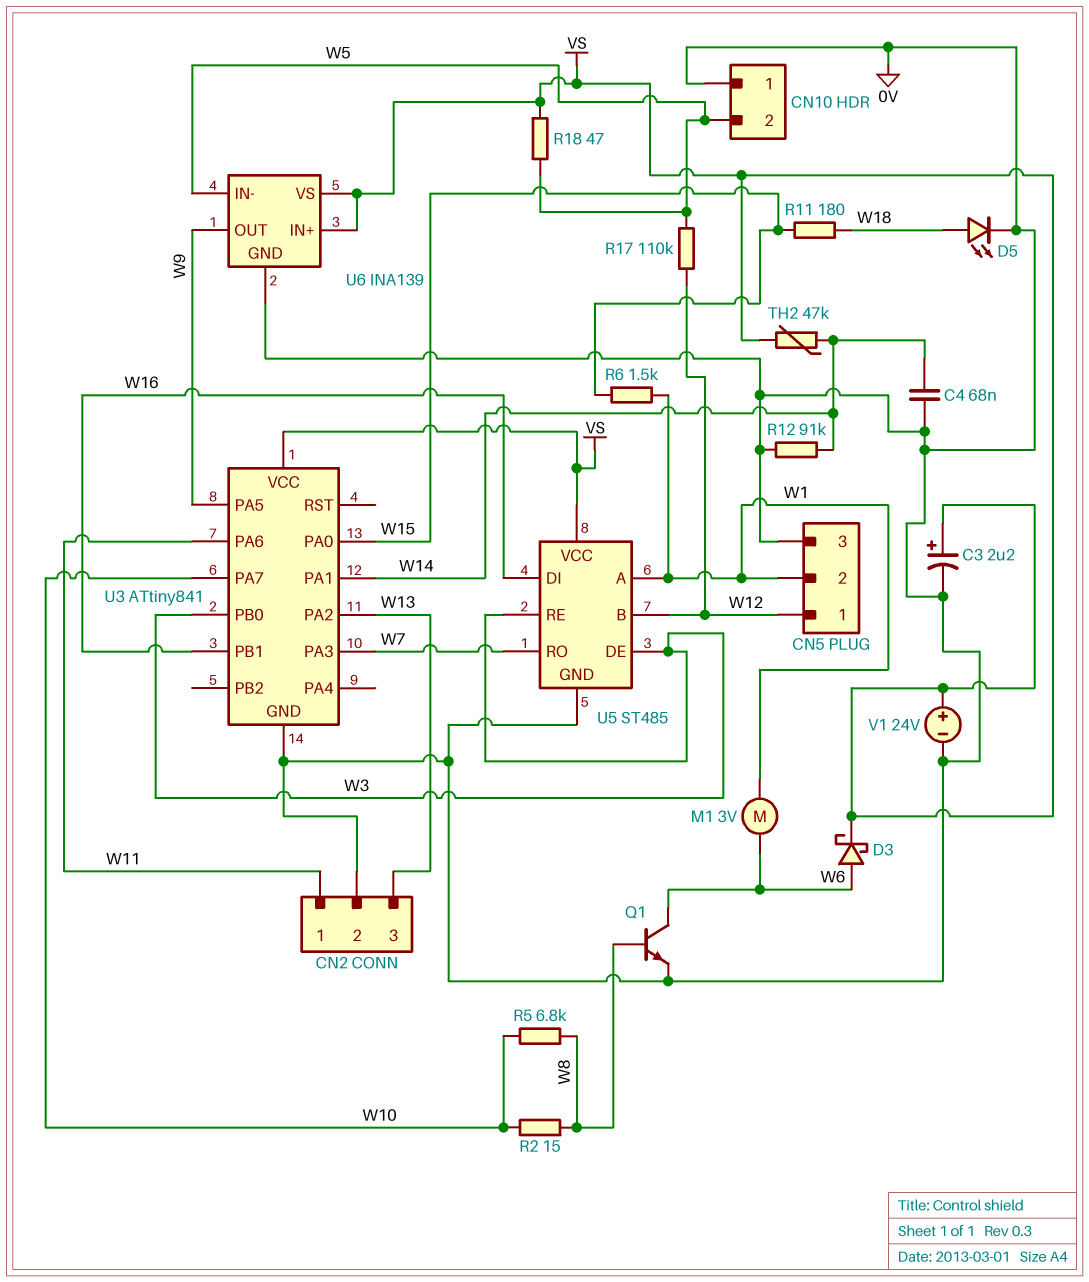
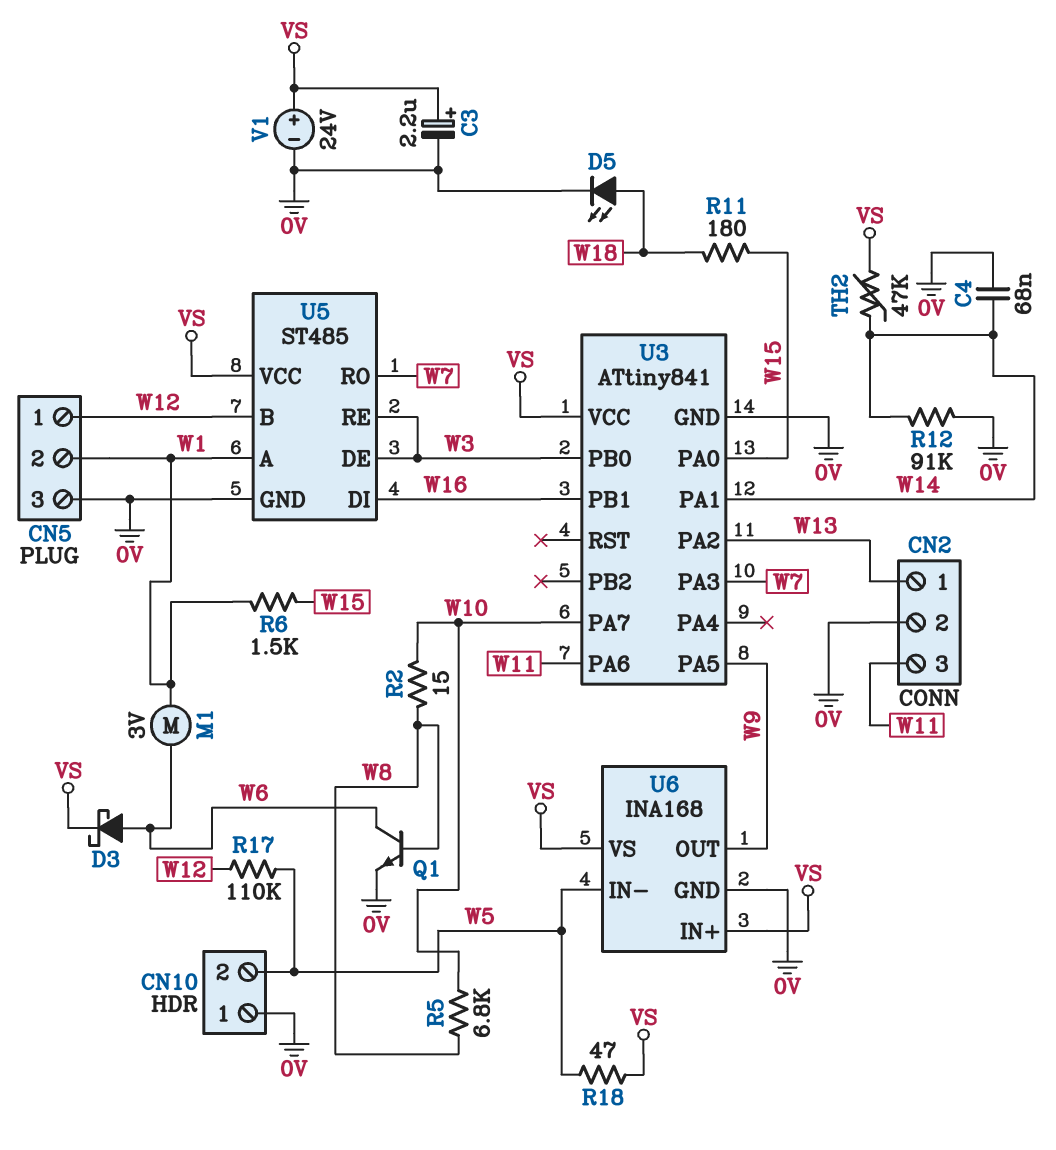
CN2 pin 1: W11 -> W13
CN2 pin 3: W13 -> W11
U6: INA139 -> INA168

